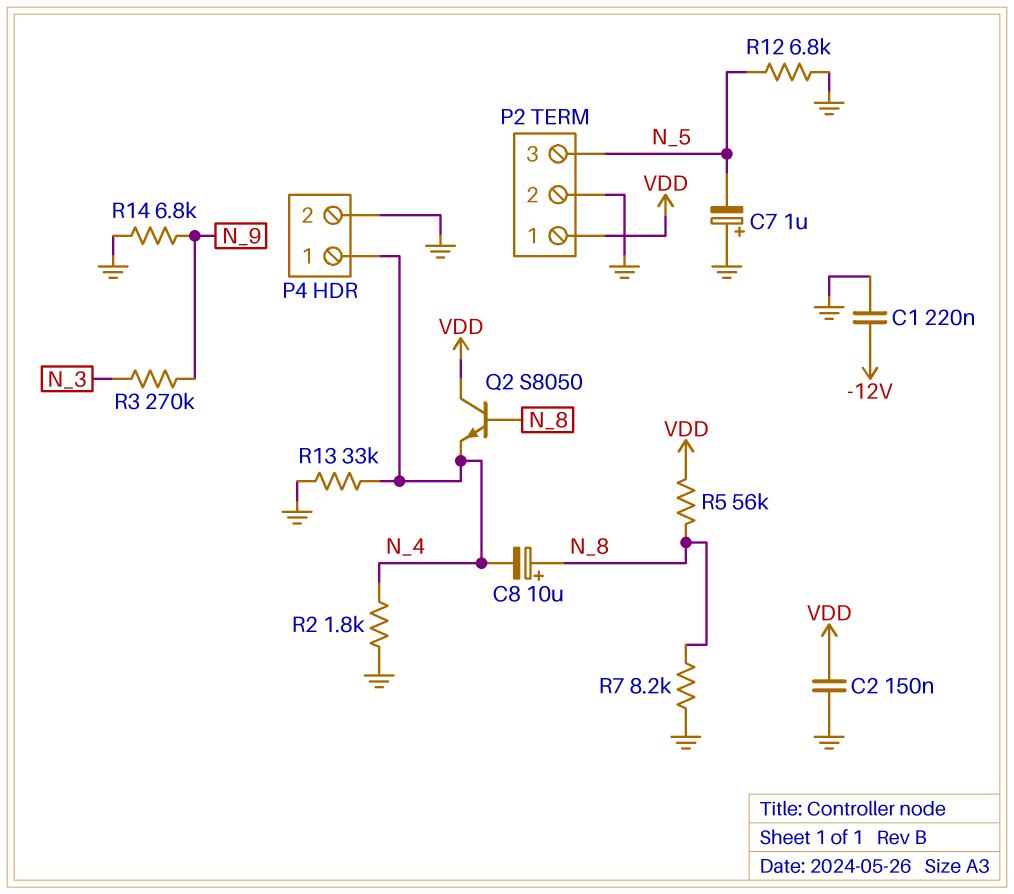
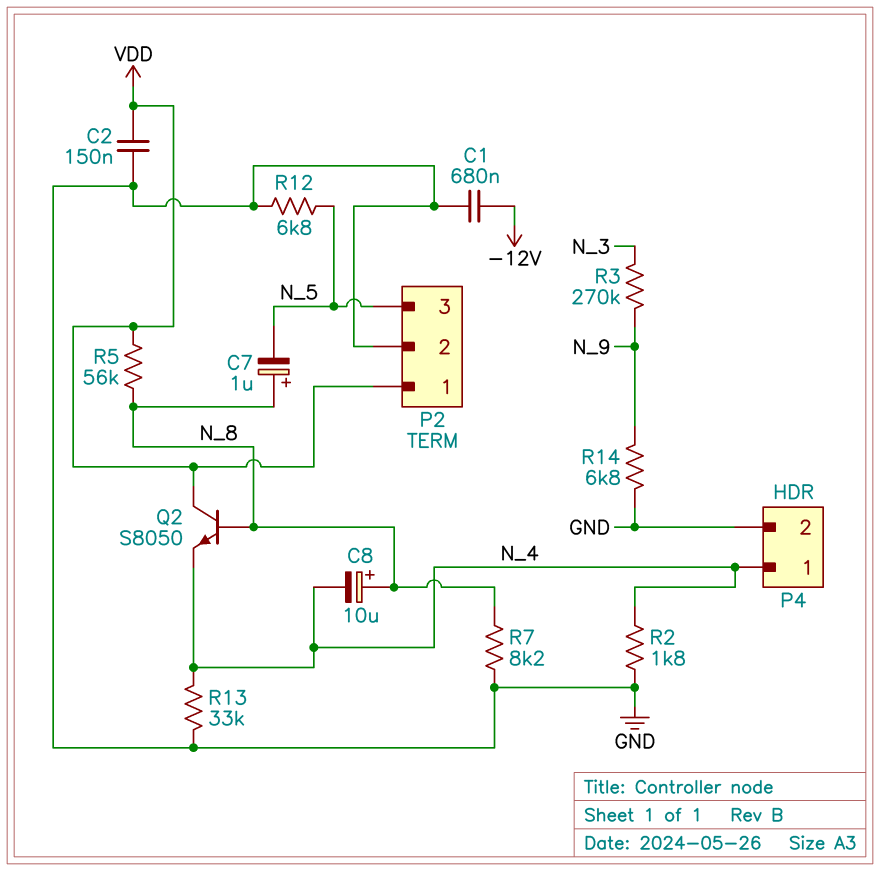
C1: 220nF (-12V, GND) -> 680nF (-12V, GND)
C7: 1uF (plus GND, minus N_5) -> 1uF (plus N_8, minus N_5)

